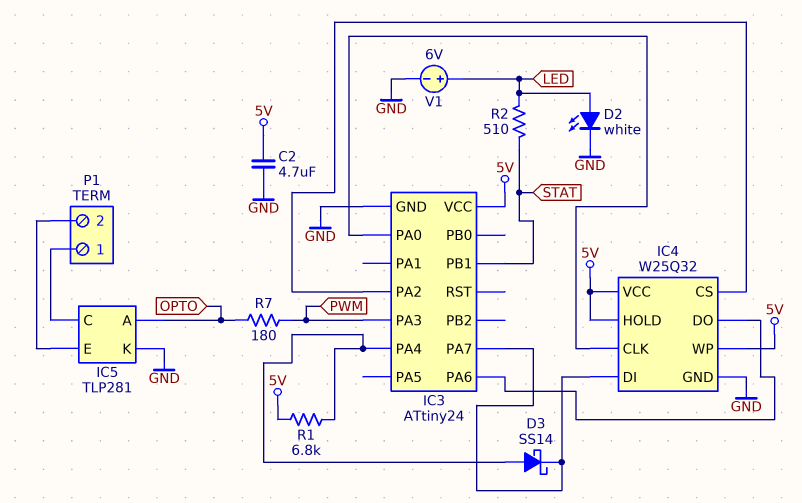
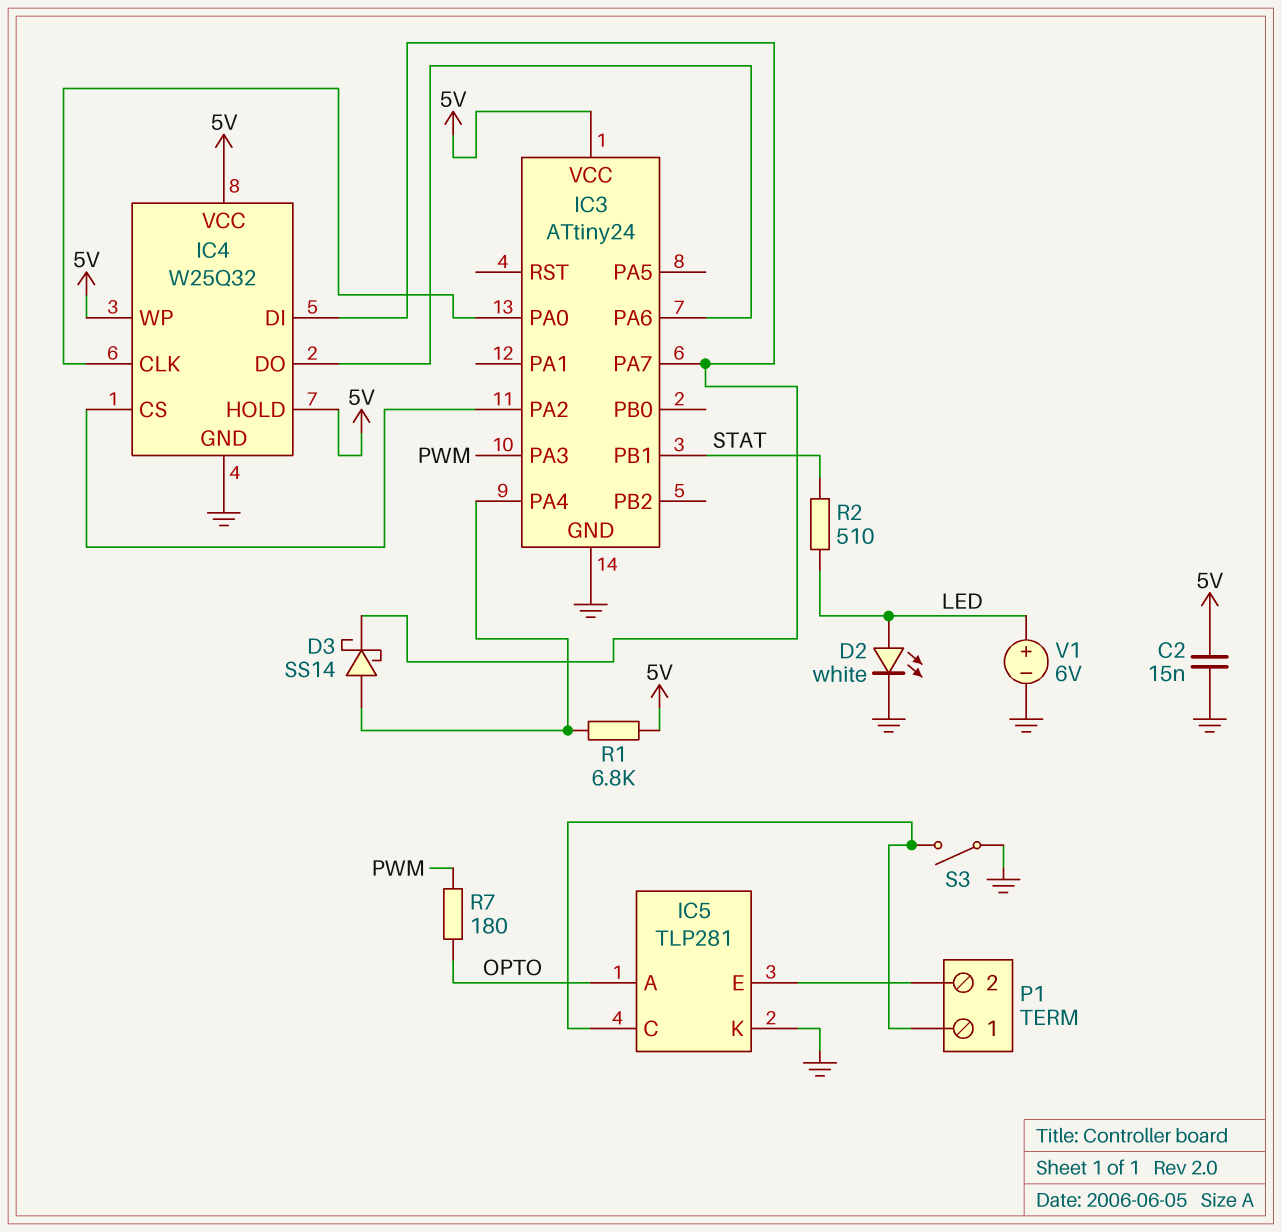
C2: 4.7uF (5V, GND) -> 15nF (5V, GND)
S3: none -> switch (GND, IC5/C)

